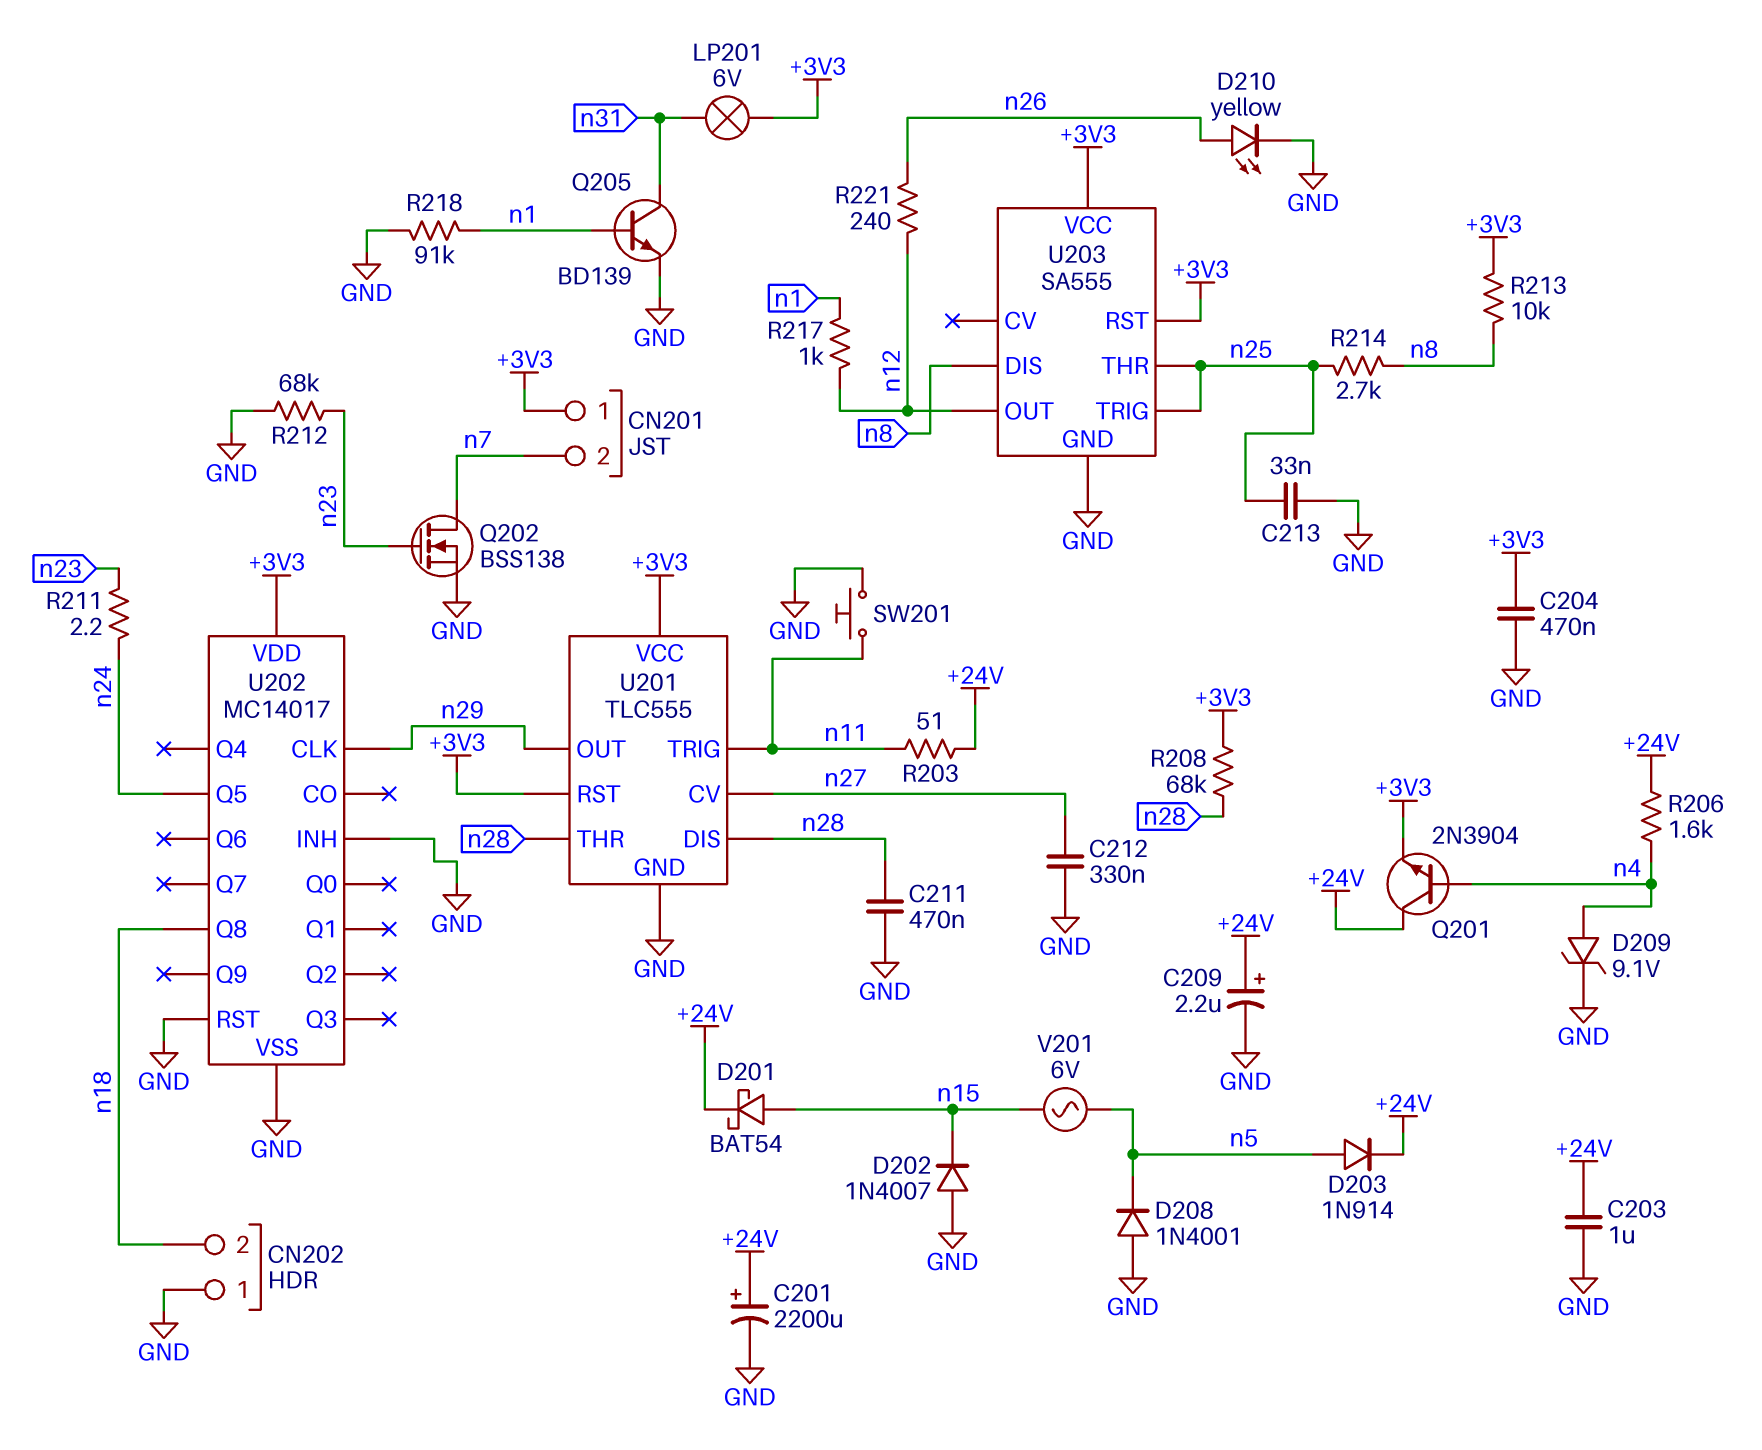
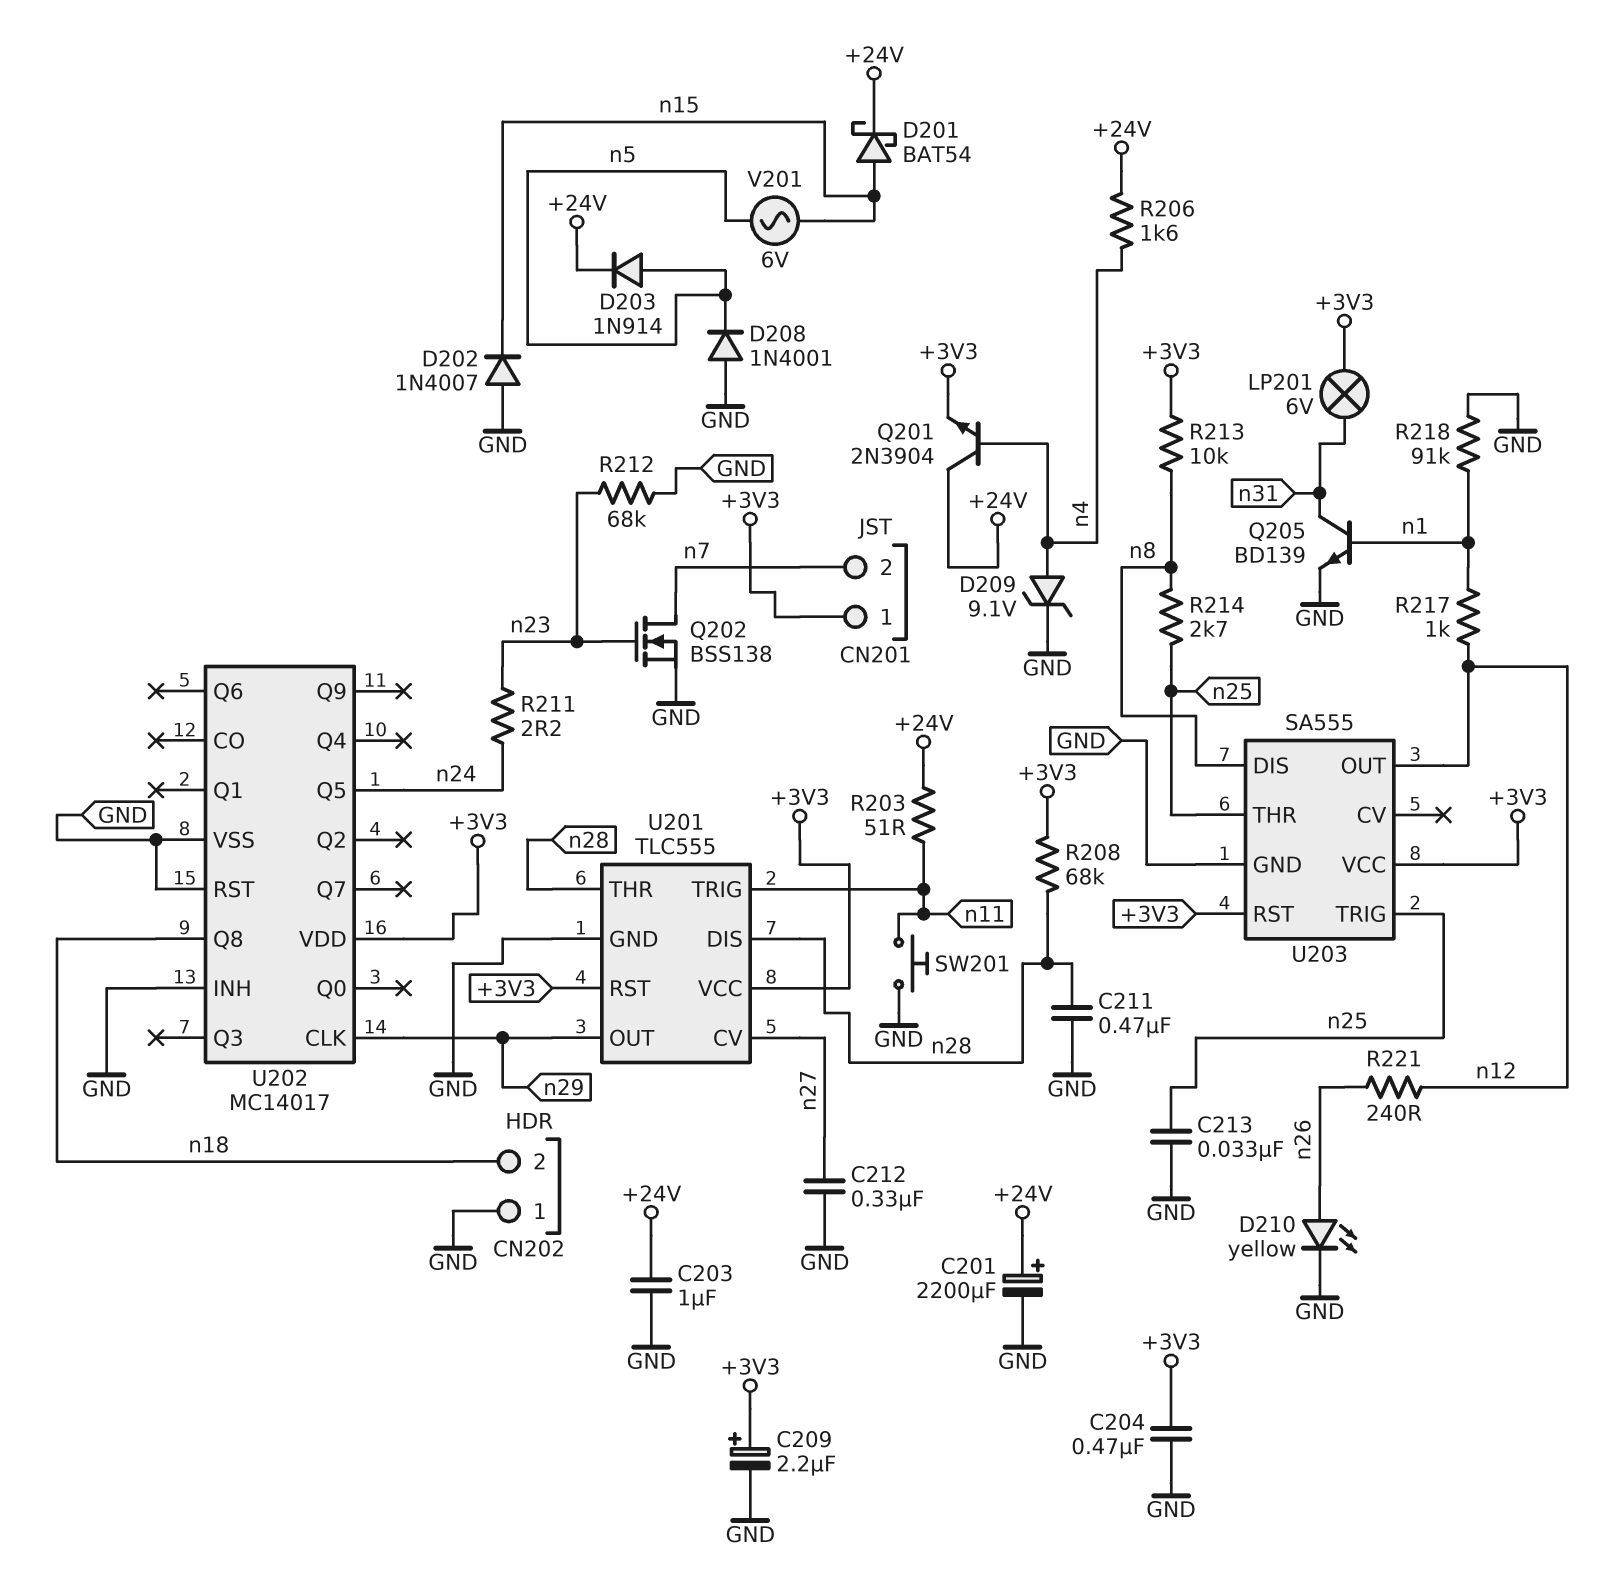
C209: 2.2uF (plus +24V, minus GND) -> 2.2uF (plus +3V3, minus GND)

